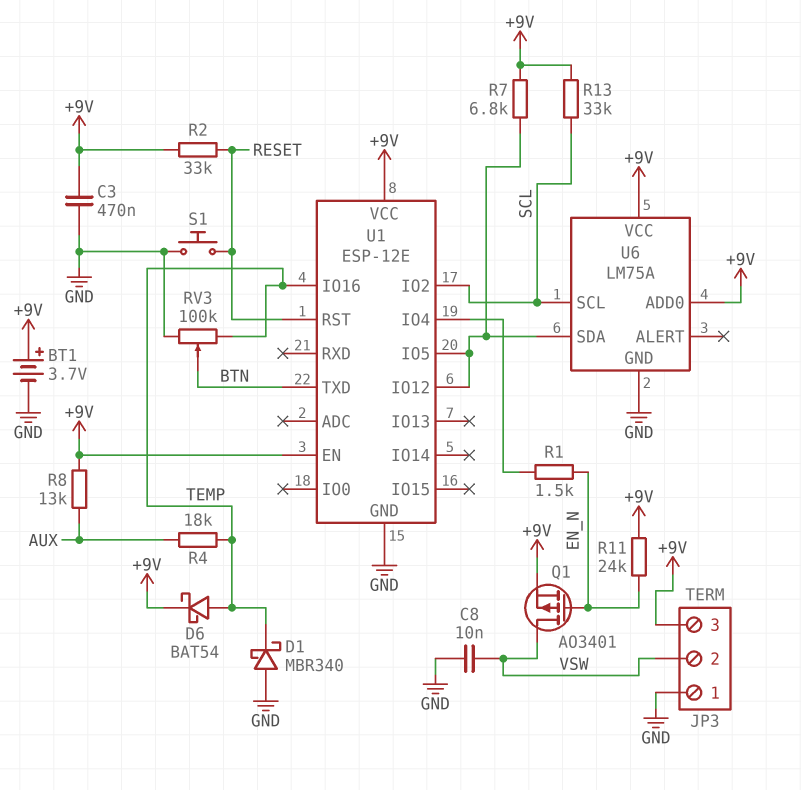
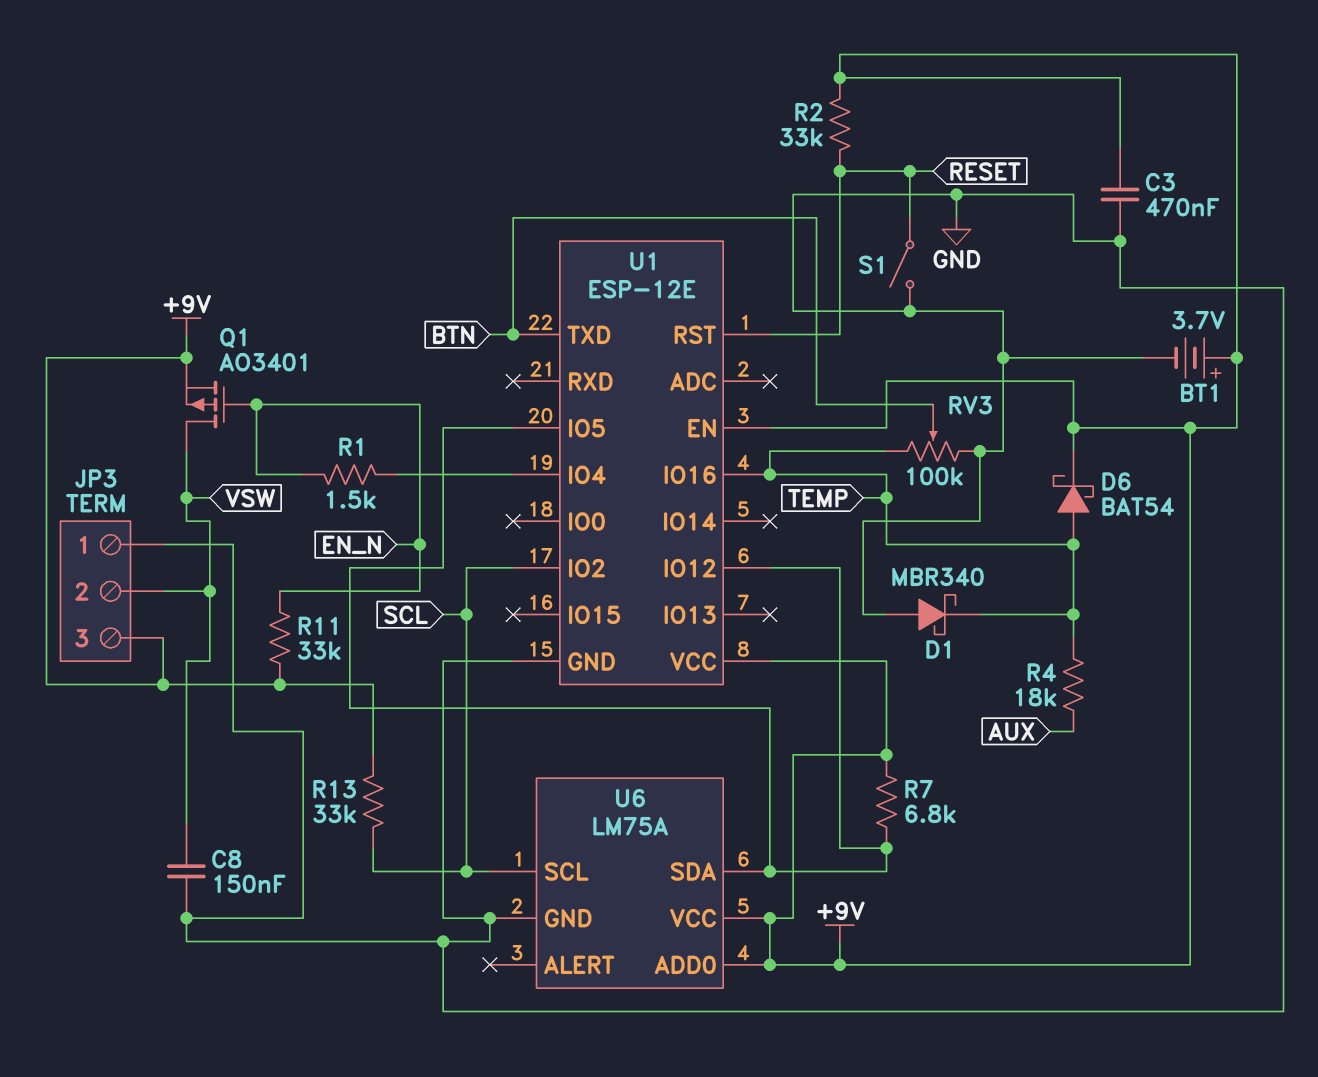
C8: 10nF (GND, VSW) -> 150nF (GND, VSW)
R8: 13k (+9V, AUX) -> none
R11: 24k (+9V, EN_N) -> 33k (+9V, EN_N)
S1: button (GND, RESET) -> switch (GND, RESET)

